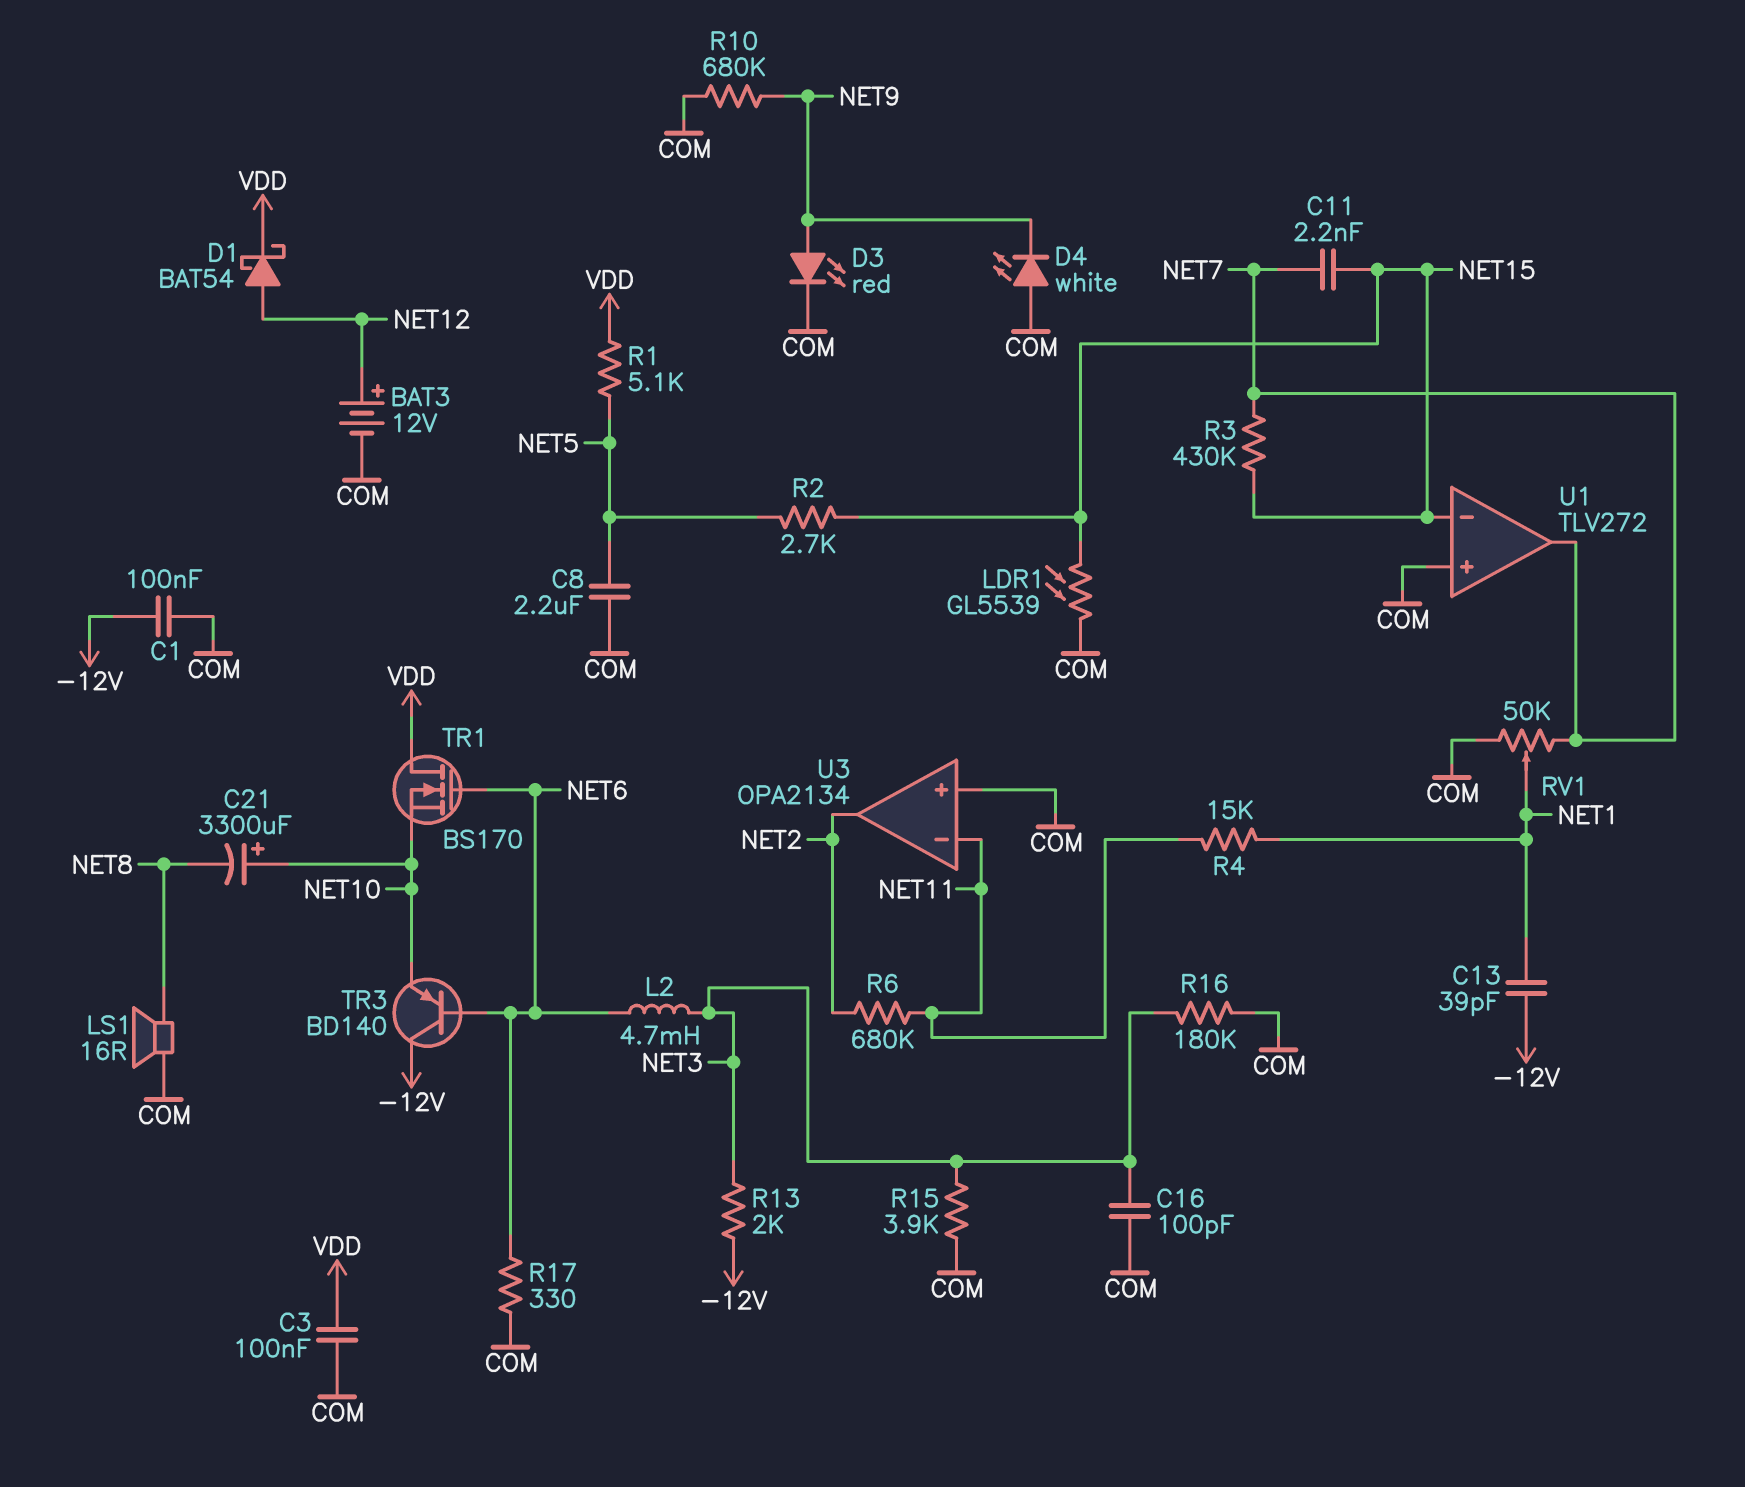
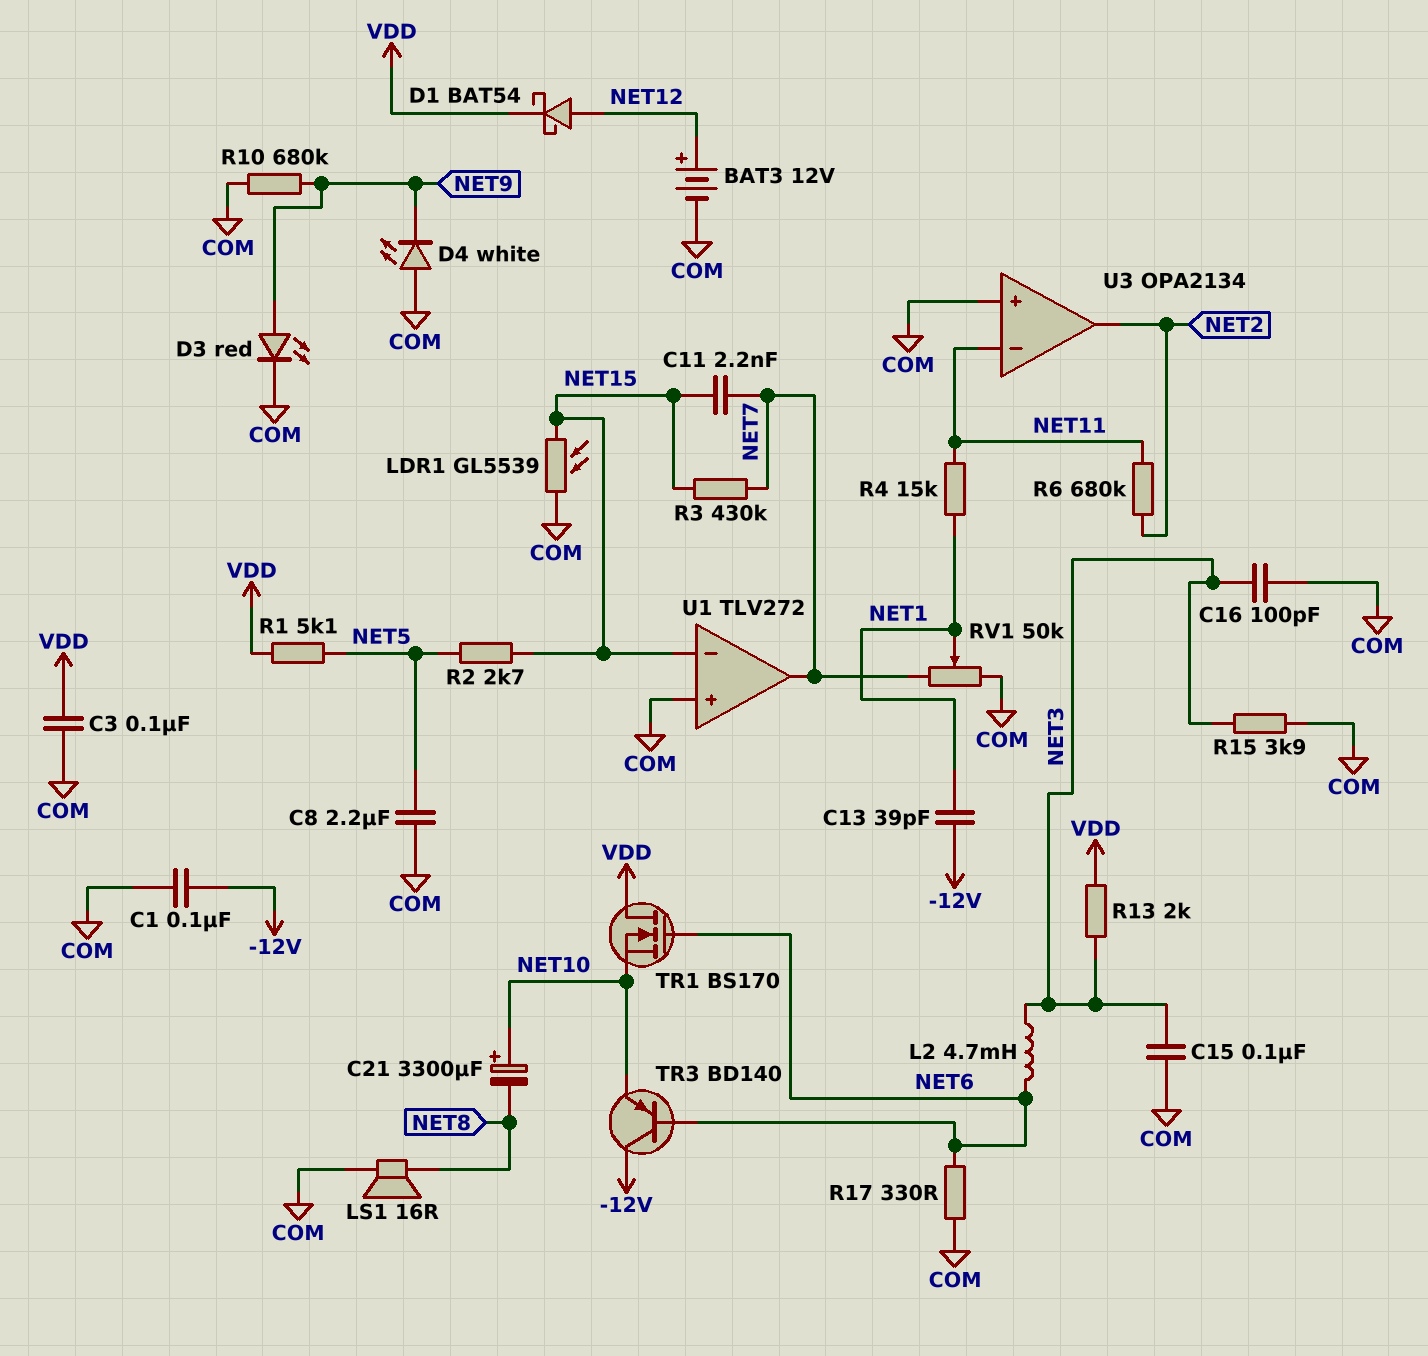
C15: none -> 100nF (COM, NET3)
R13: 2k (-12V, NET3) -> 2k (NET3, VDD)
R16: 180k (COM, NET3) -> none

